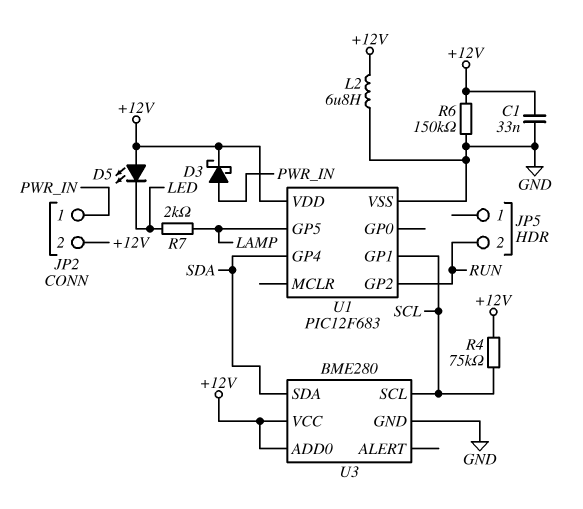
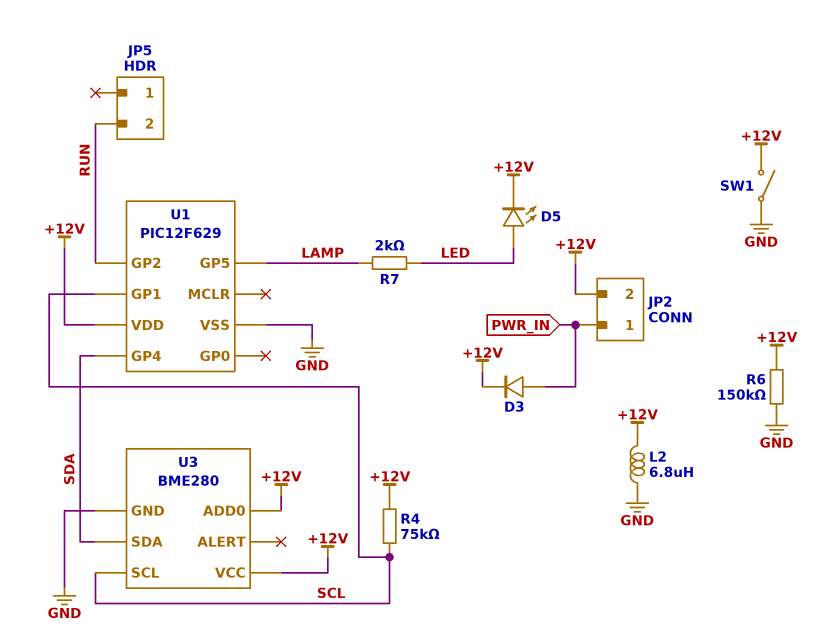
C1: 33nF (+12V, GND) -> none
D3: schottky (A PWR_IN, K +12V) -> diode (A PWR_IN, K +12V)
D5: LED (A +12V, K LED) -> LED (A LED, K +12V)
SW1: none -> switch (+12V, GND)
U1: PIC12F683 -> PIC12F629

